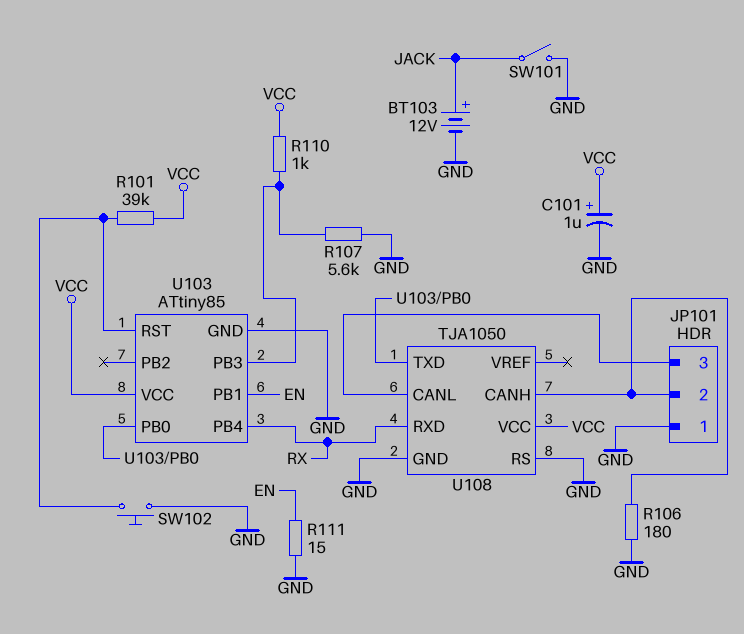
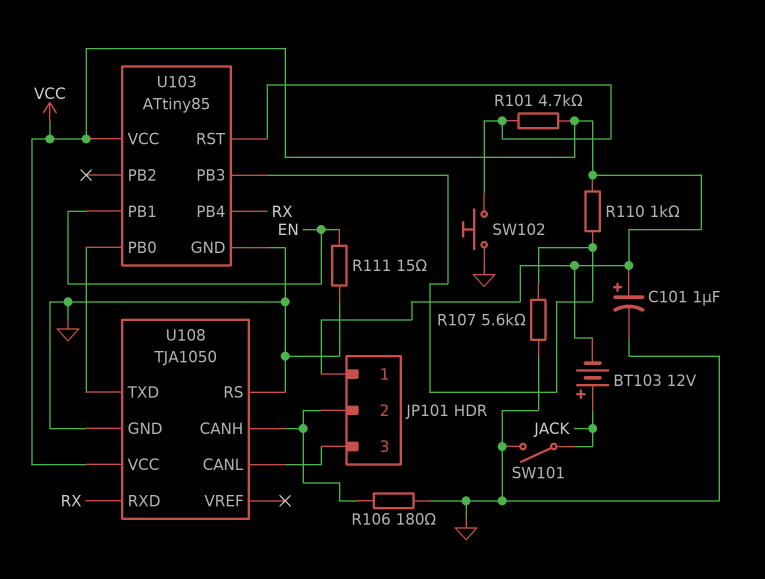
BT103: 12V (plus JACK, minus GND) -> 12V (plus JACK, minus VCC)
JP101 pin 1: GND -> VCC
R101: 39k (U103/RST, VCC) -> 4.7k (U103/RST, VCC)

